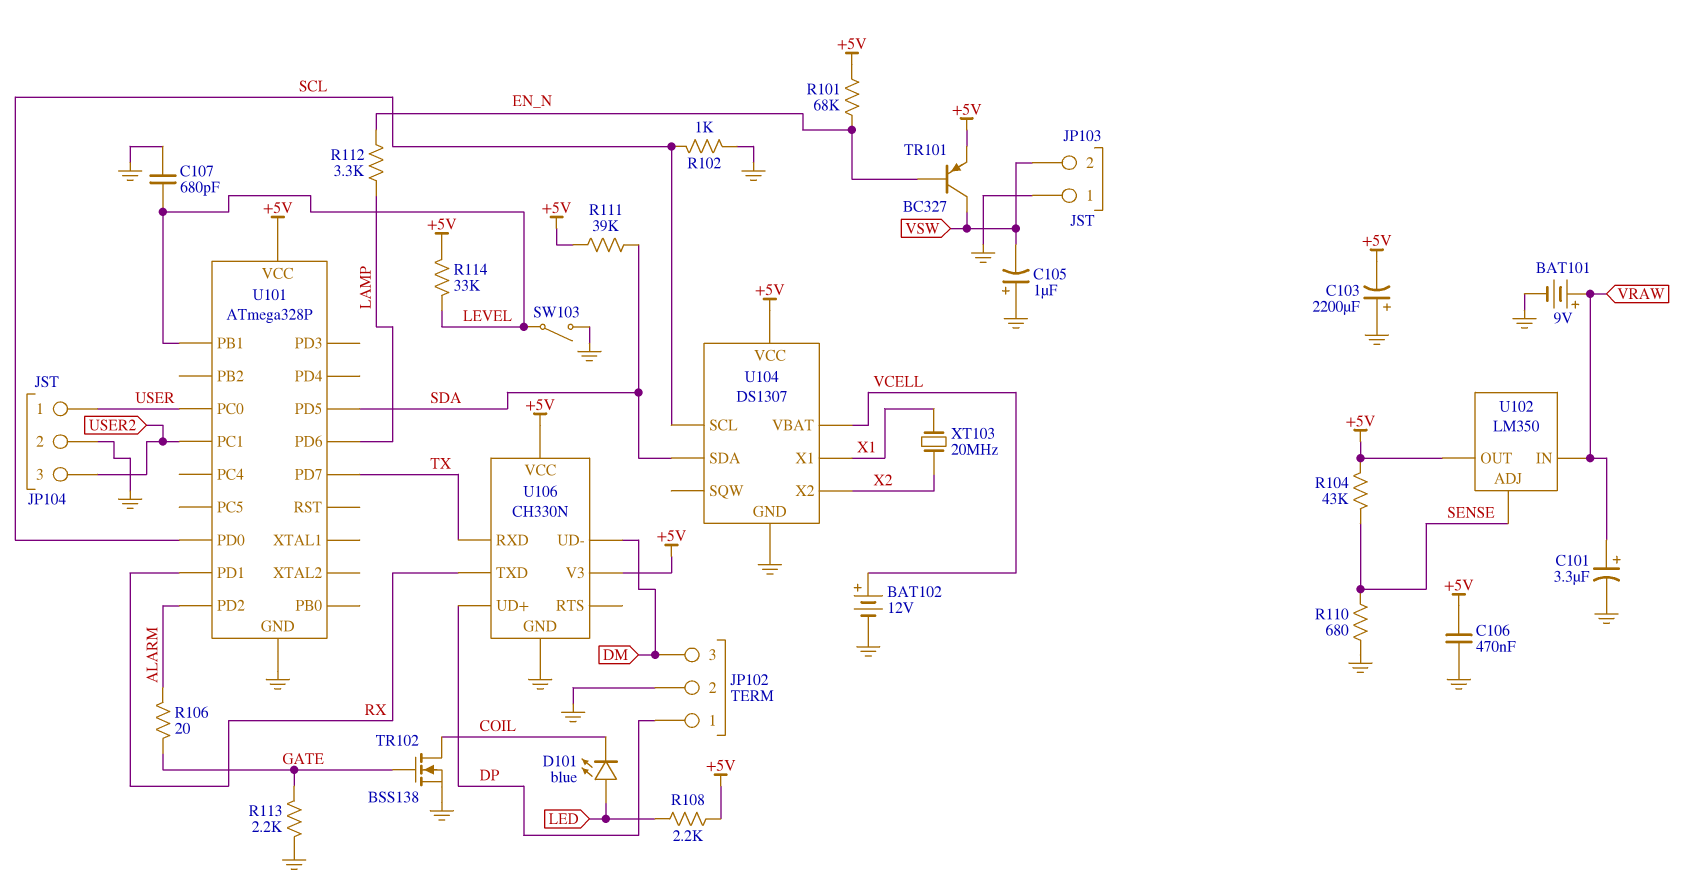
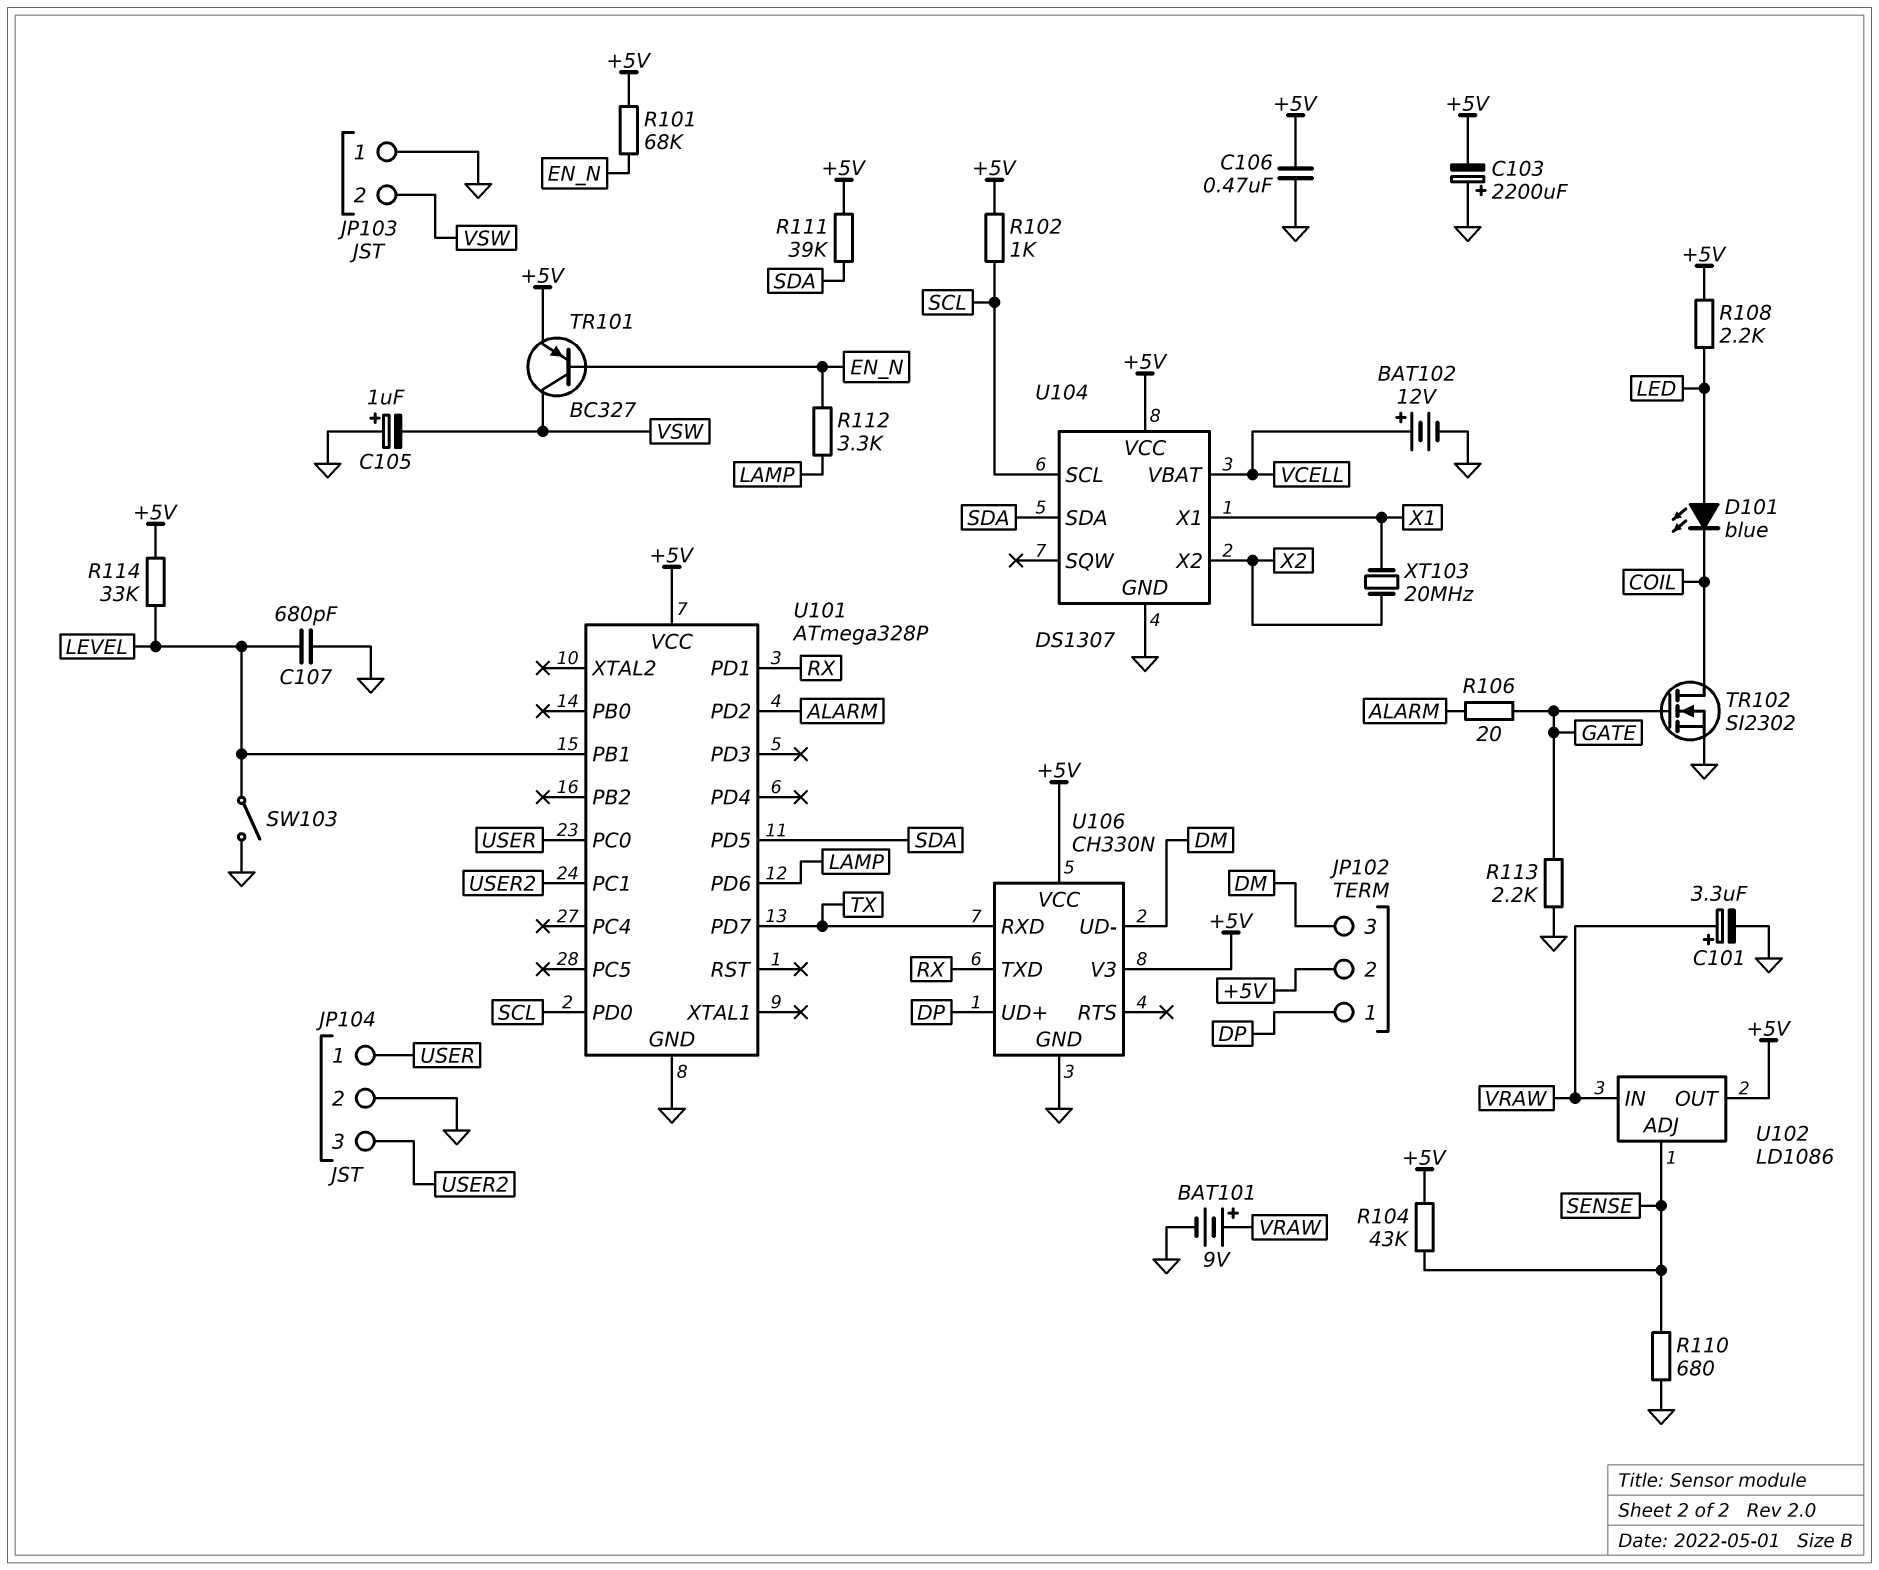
JP102 pin 2: GND -> +5V
R102: 1k (GND, SCL) -> 1k (+5V, SCL)
TR102: NMOS BSS138 (G GATE, D COIL, S GND) -> NMOS SI2302 (G GATE, D COIL, S GND)
U102: LM350 -> LD1086

